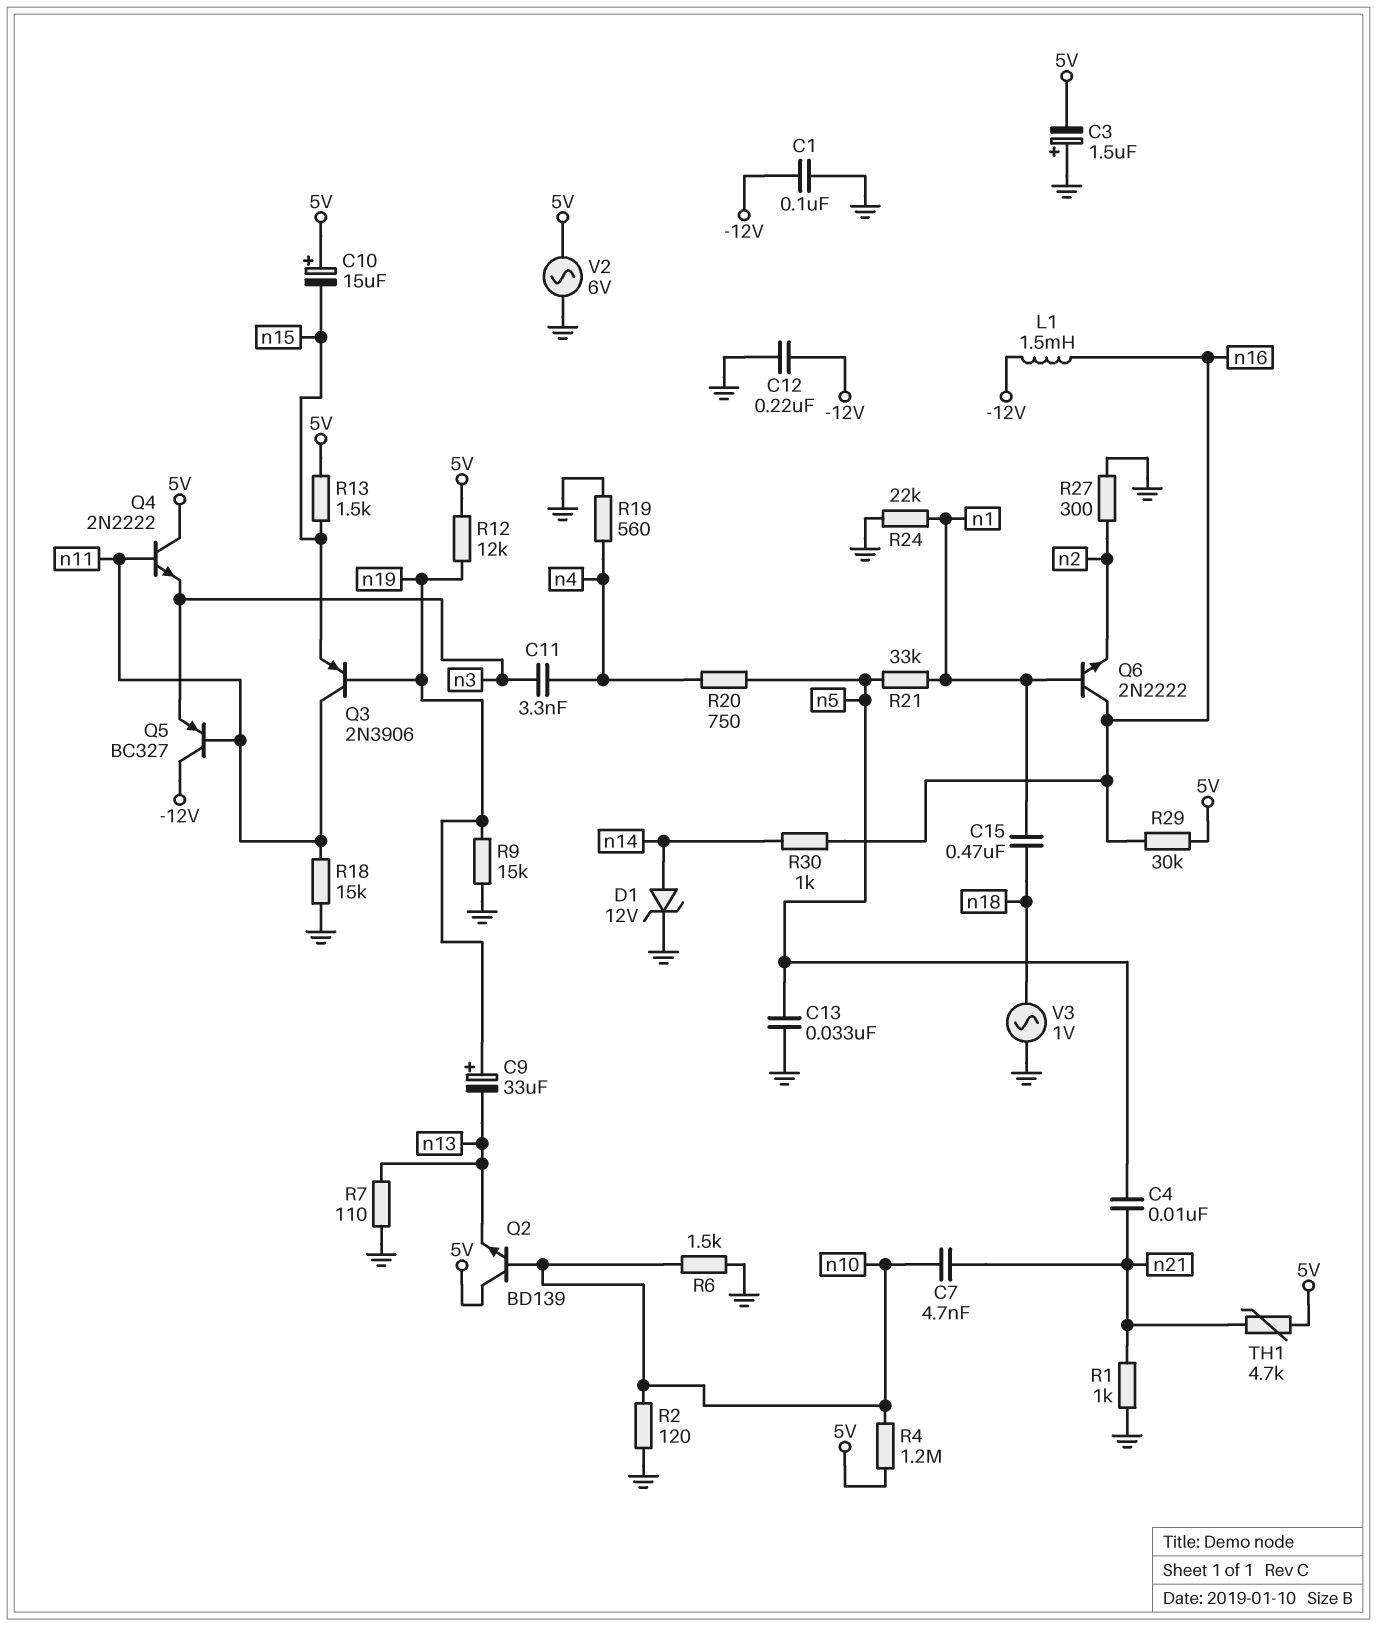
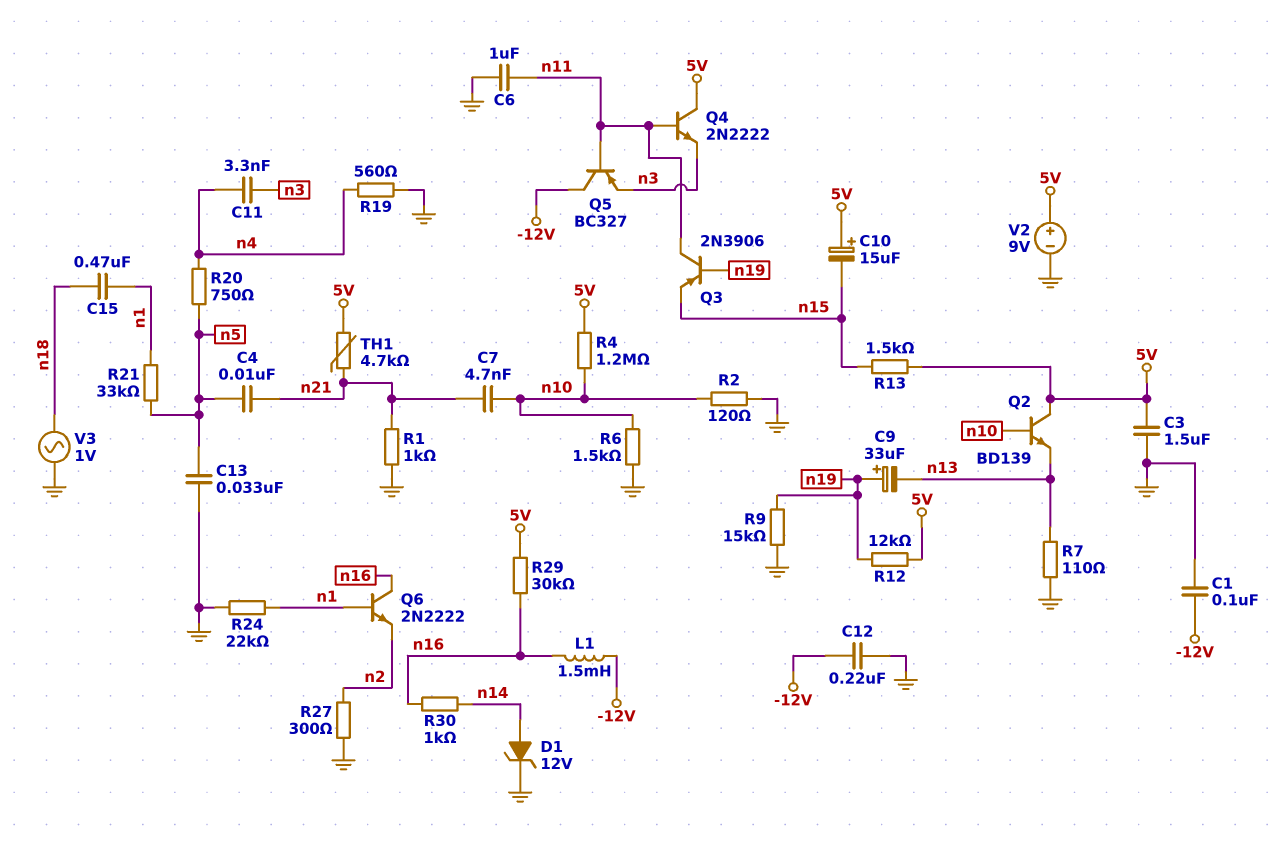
C3: 1.5uF (plus GND, minus 5V) -> 1.5uF (5V, GND)
C6: none -> 1uF (GND, n11)
R18: 15k (GND, n11) -> none
V2: AC 6V (5V, GND) -> 9V (plus 5V, minus GND)

